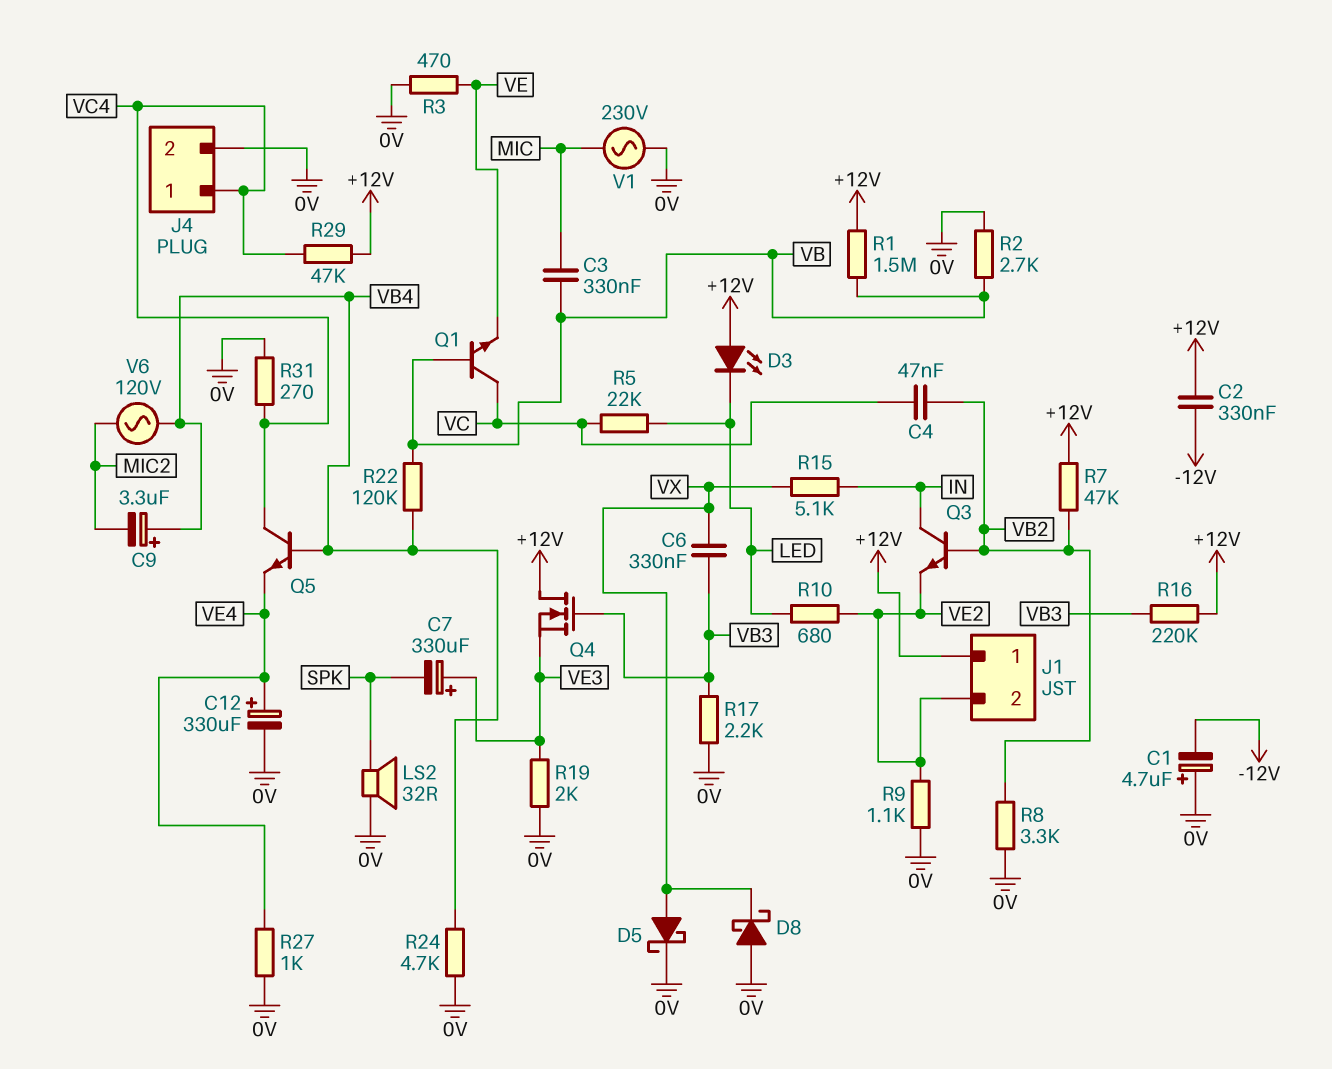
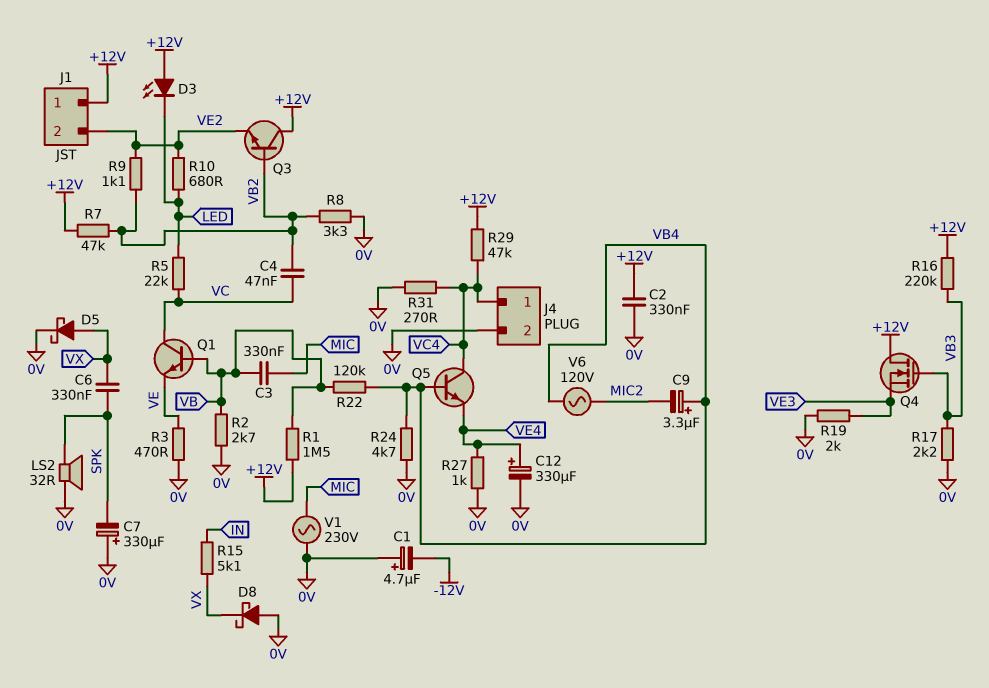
C2: 330nF (+12V, -12V) -> 330nF (+12V, 0V)
C6: 330nF (VB3, VX) -> 330nF (SPK, VX)
C7: 330uF (plus VE3, minus SPK) -> 330uF (plus 0V, minus SPK)
Q3: NPN (B VB2, C IN, E VE2) -> NPN (B VB2, C +12V, E VE2)
R9: 1.1k (0V, VE2) -> 1.1k (VB2, VE2)

